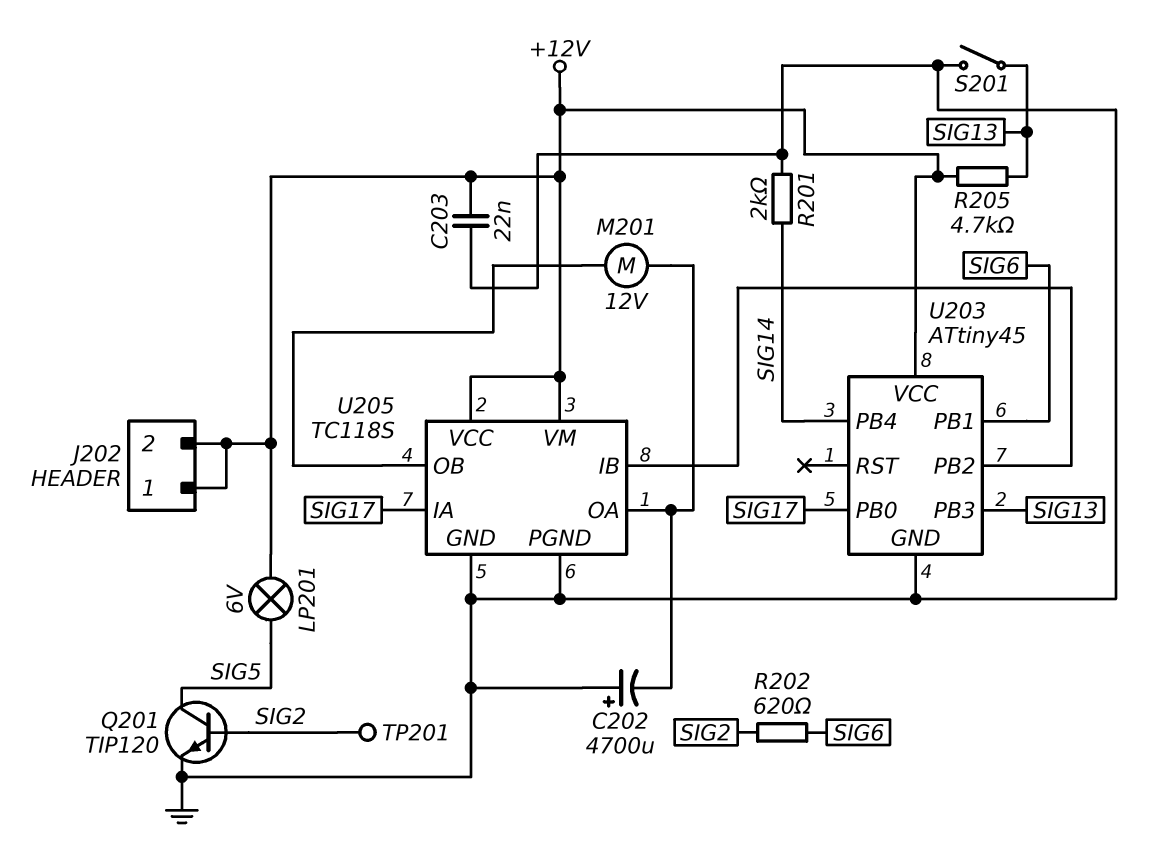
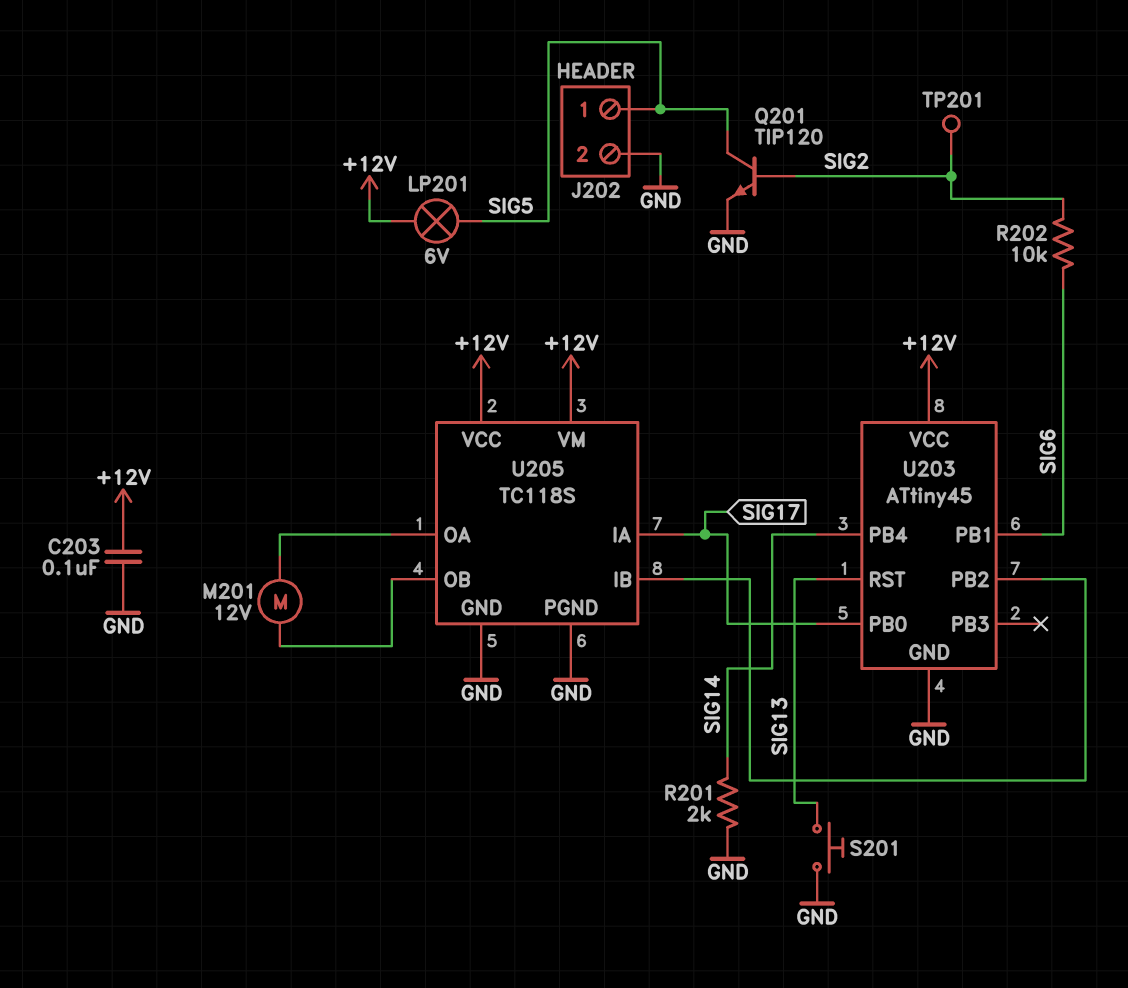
C202: 4700uF (plus GND, minus U205/OA) -> none
C203: 22nF (+12V, GND) -> 100nF (+12V, GND)
J202 pin 1: +12V -> SIG5
J202 pin 2: +12V -> GND
R202: 620 (SIG2, SIG6) -> 10k (SIG2, SIG6)
R205: 4.7k (+12V, SIG13) -> none
S201: switch (GND, SIG13) -> button (GND, SIG13)
U203 pin PB3: SIG13 -> none
U203 pin RST: none -> SIG13

